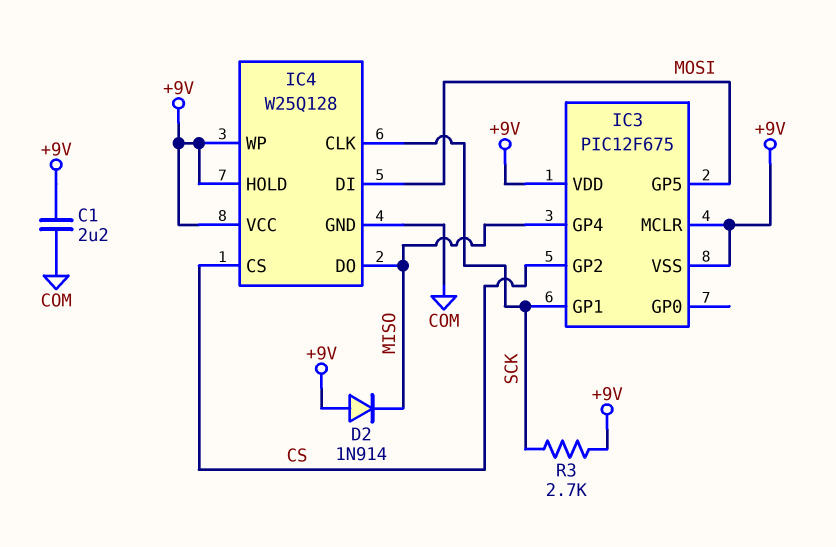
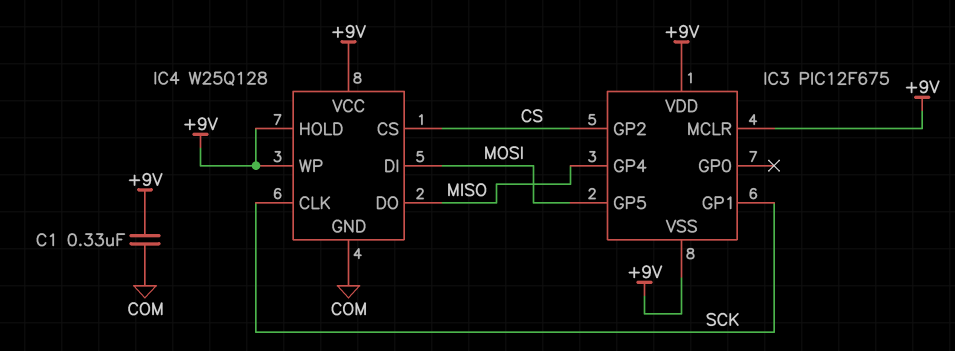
C1: 2.2uF (+9V, COM) -> 330nF (+9V, COM)
D2: diode 1N914 (A +9V, K MISO) -> none
R3: 2.7k (+9V, SCK) -> none

